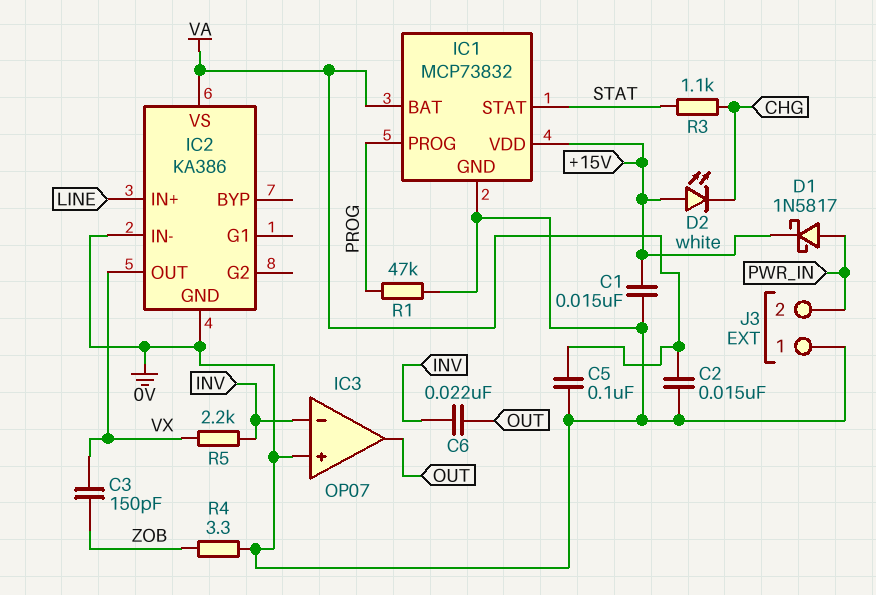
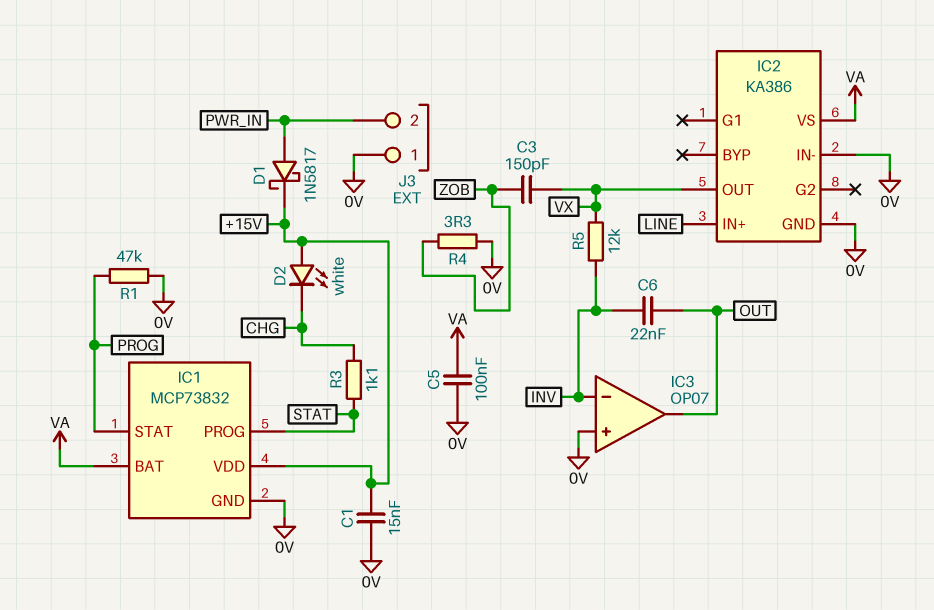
C2: 15nF (0V, VA) -> none
IC1 pin PROG: PROG -> STAT
IC1 pin STAT: STAT -> PROG
R5: 2.2k (INV, VX) -> 12k (INV, VX)

